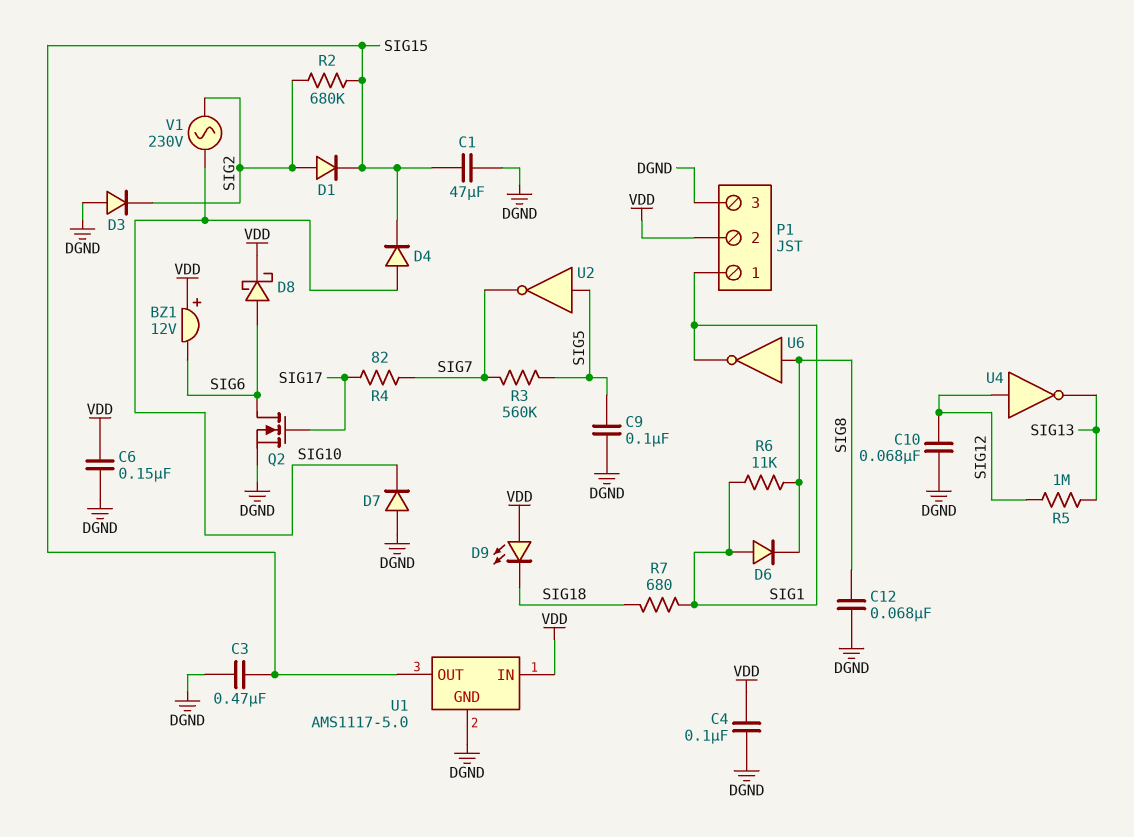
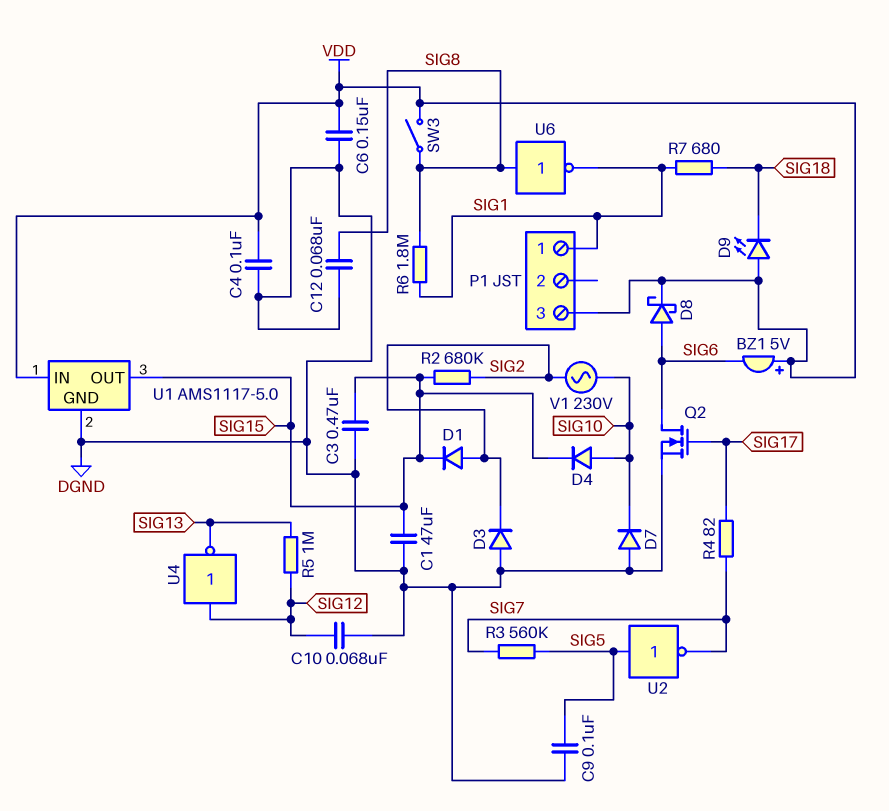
BZ1: buzzer 12V (plus VDD, minus SIG6) -> buzzer 5V (plus VDD, minus SIG6)
D6: diode (A SIG1, K SIG8) -> none
P1 pin 2: VDD -> none
P1 pin 3: DGND -> VDD
R6: 11k (SIG1, SIG8) -> 1.8M (SIG1, SIG8)
SW3: none -> switch (SIG8, VDD)

